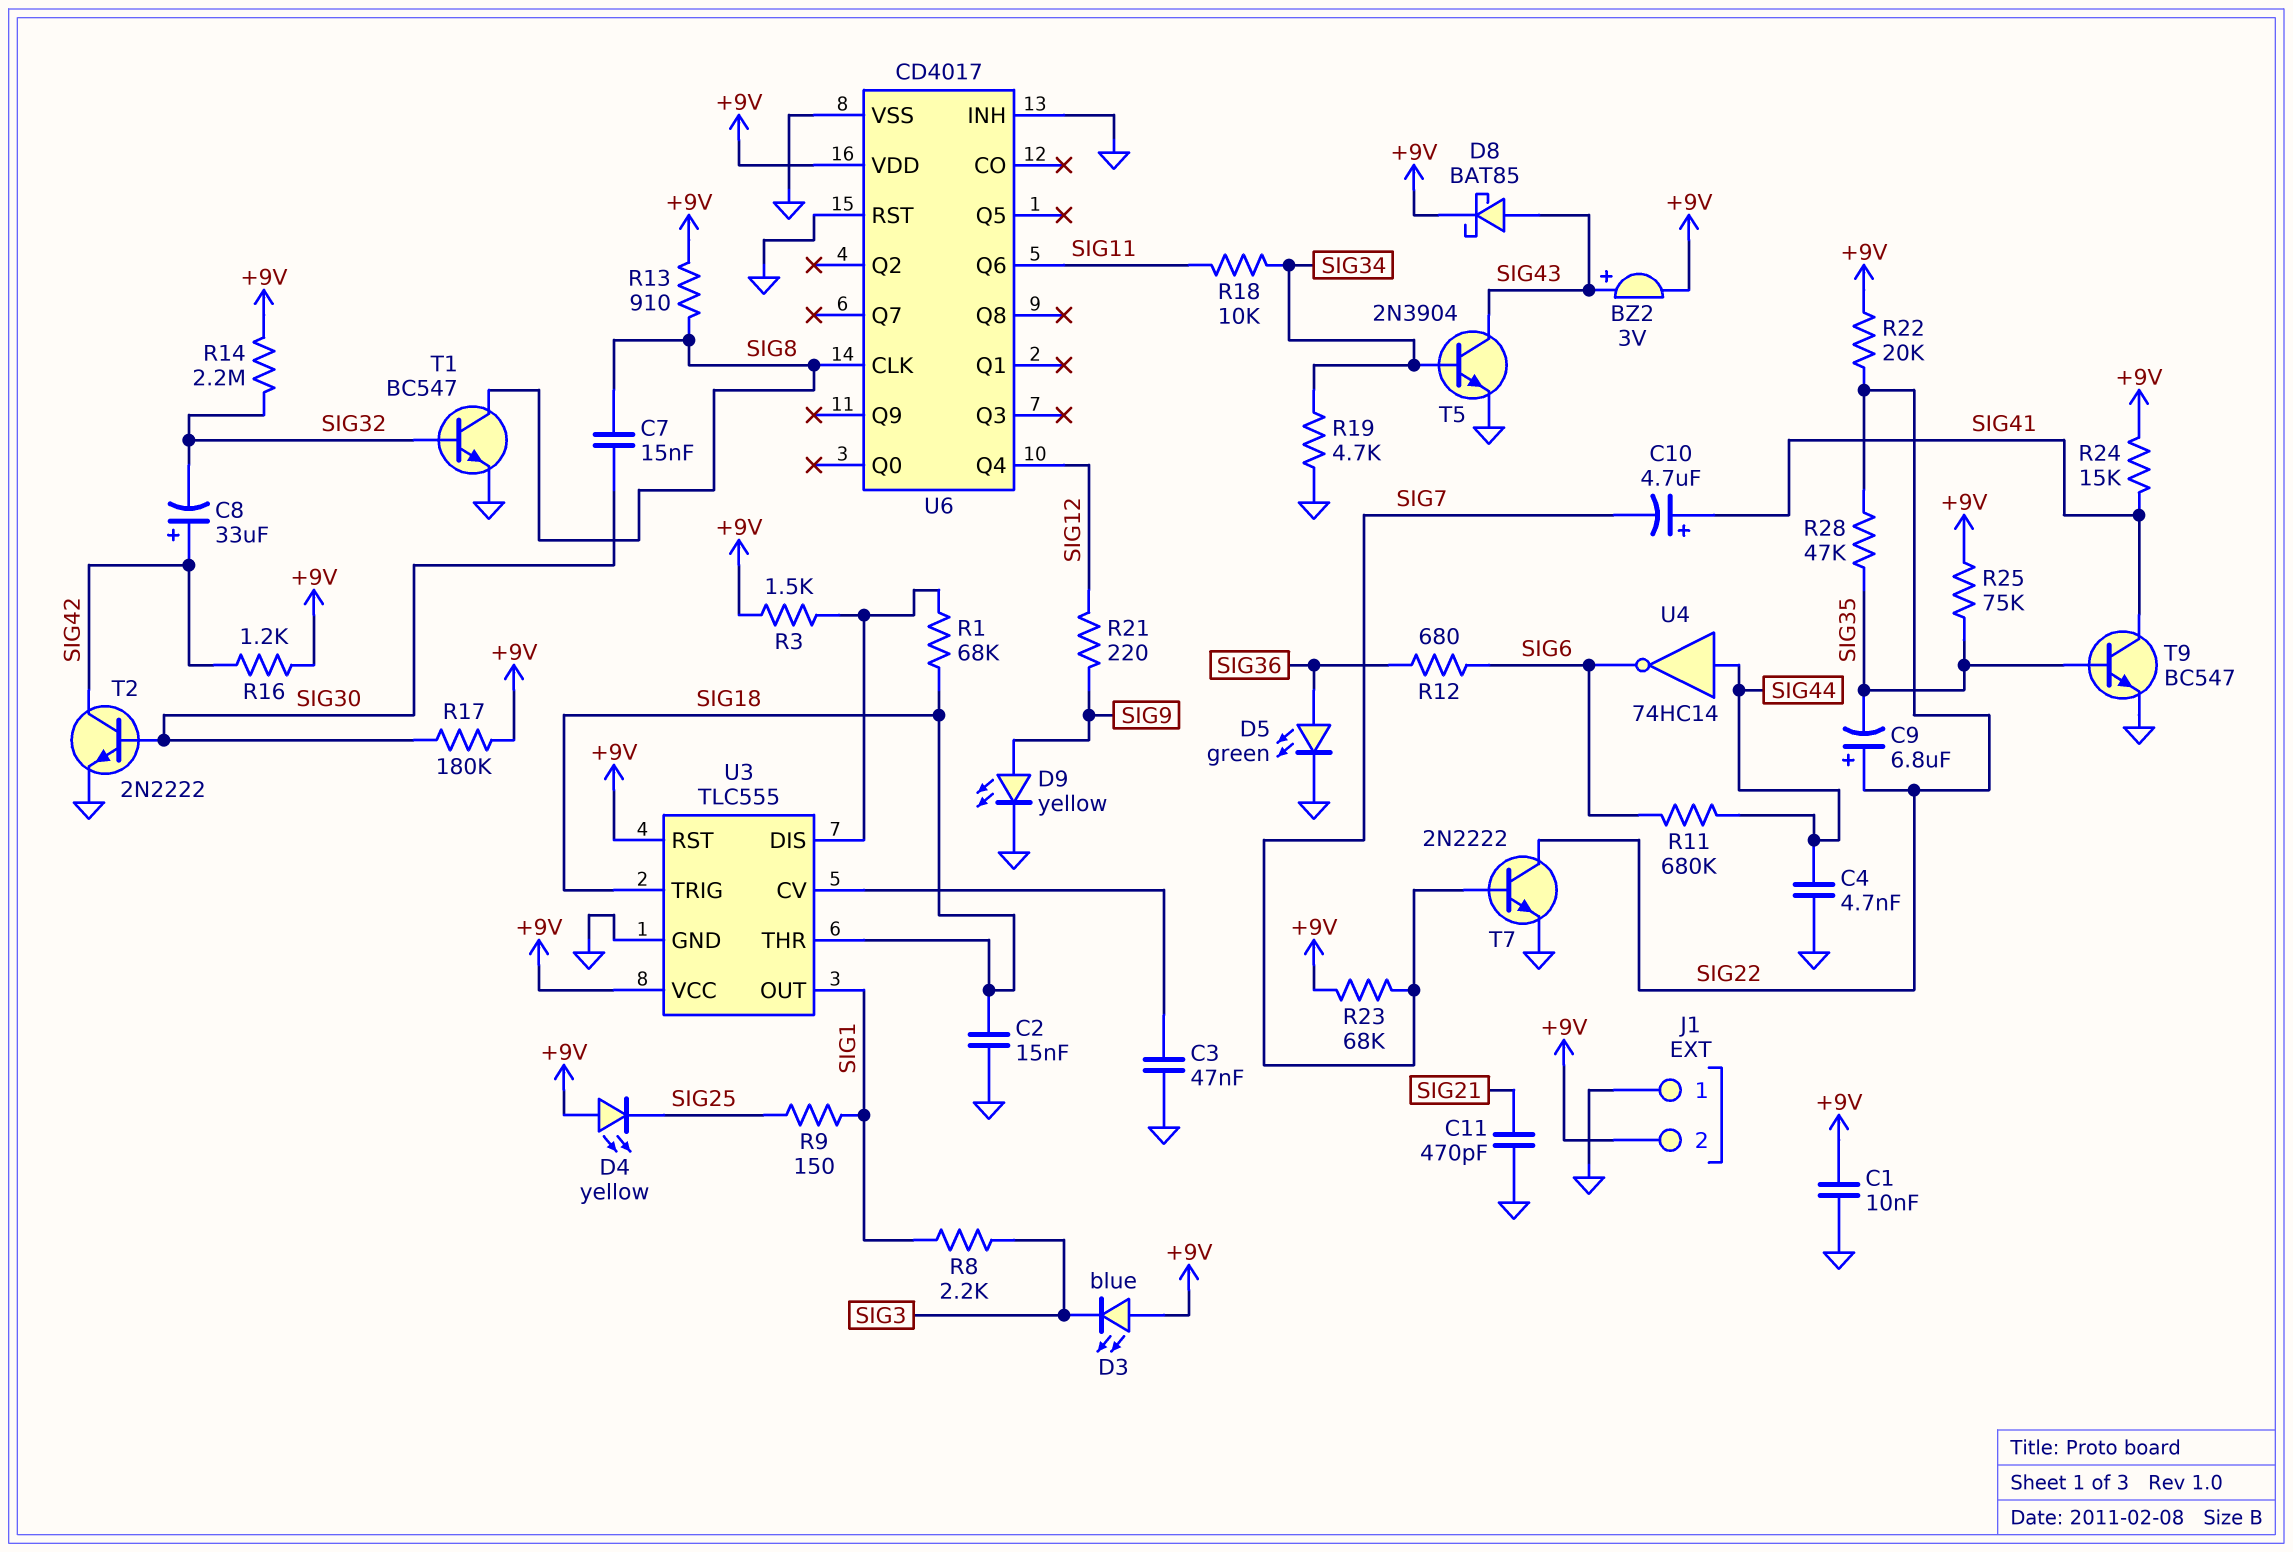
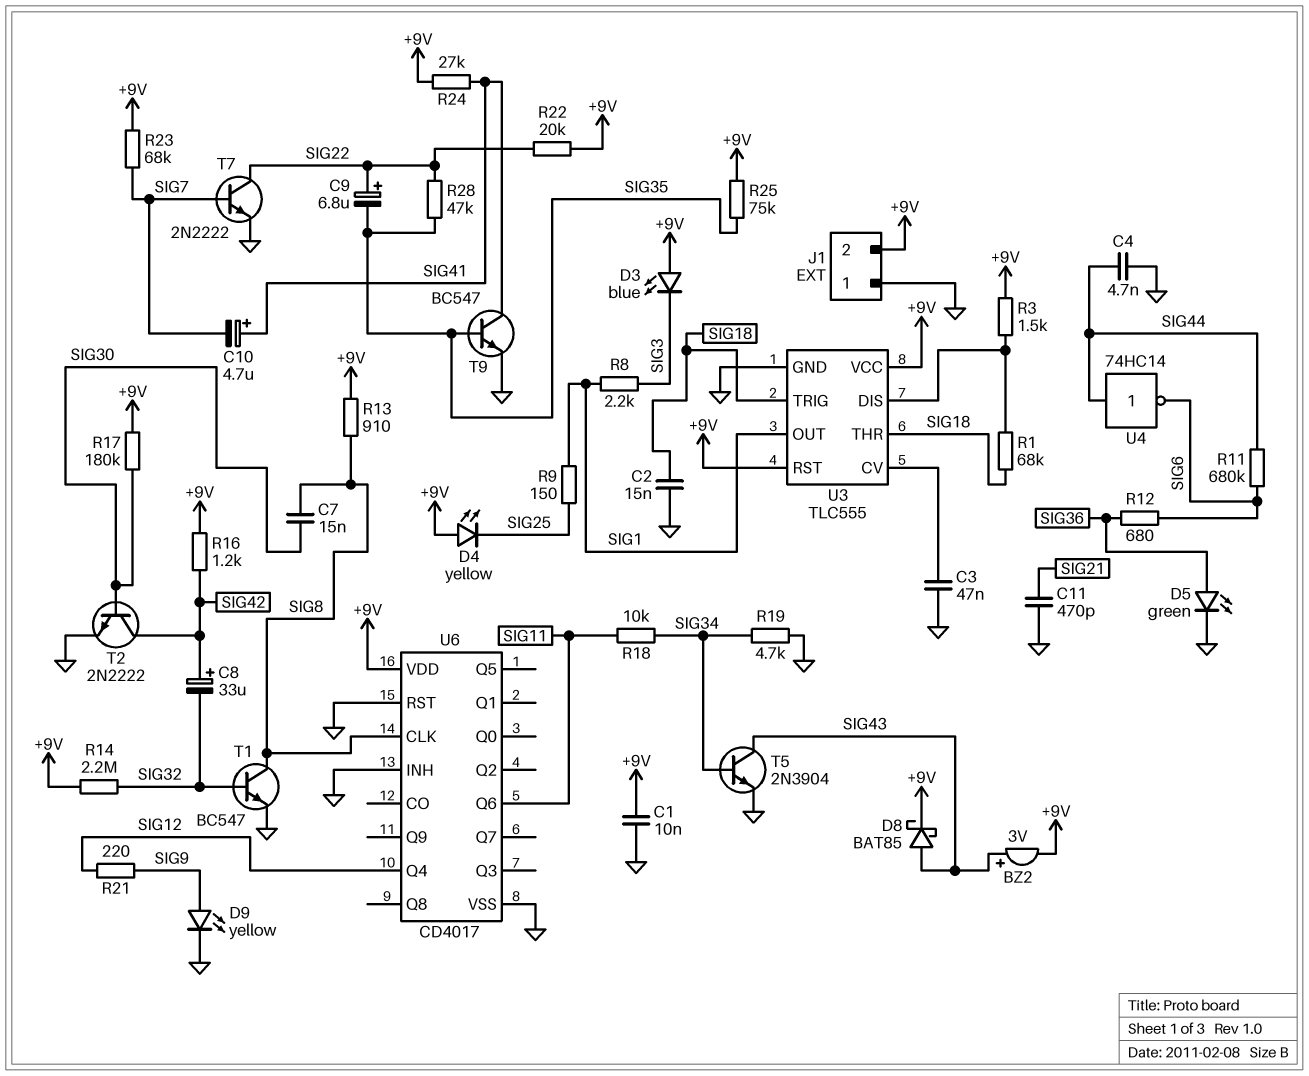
R24: 15k (+9V, SIG41) -> 27k (+9V, SIG41)

